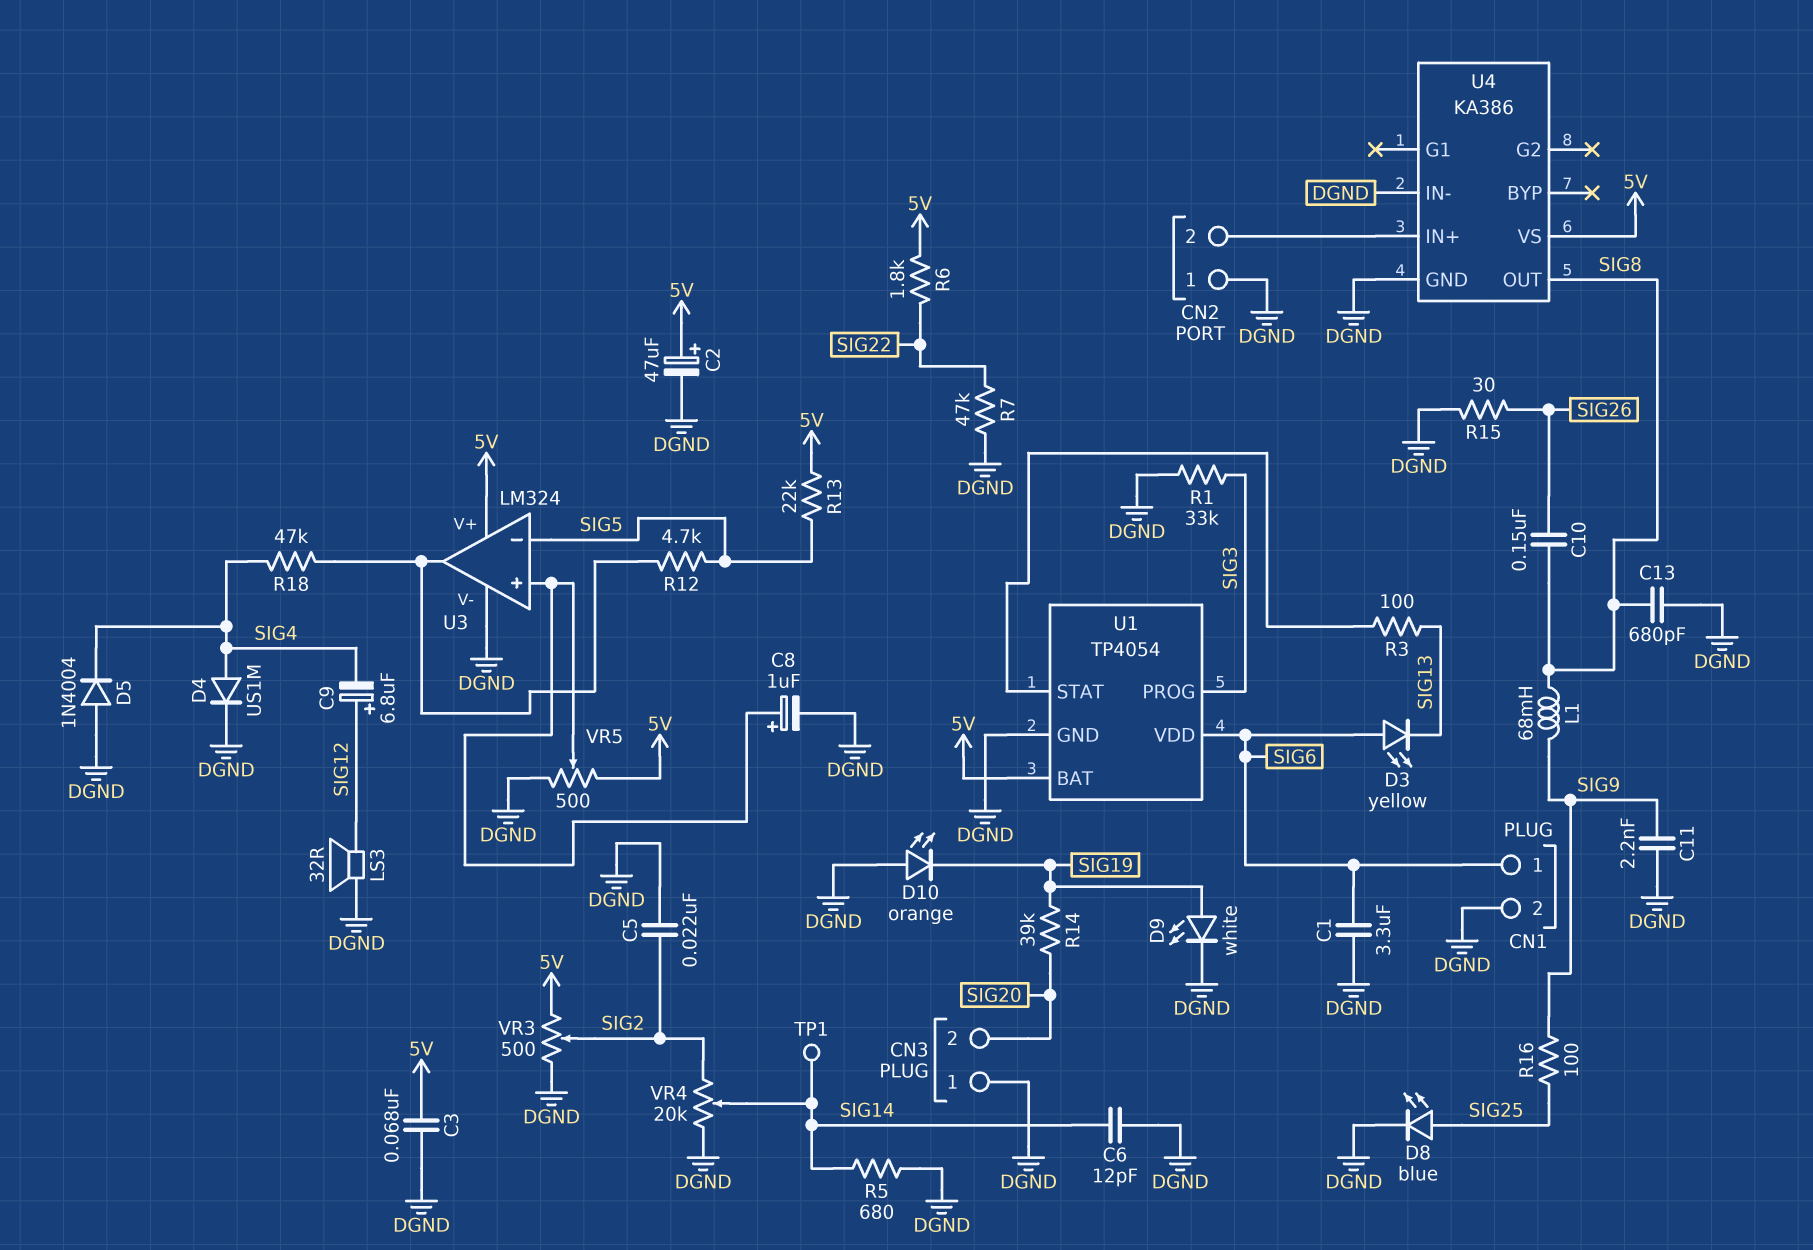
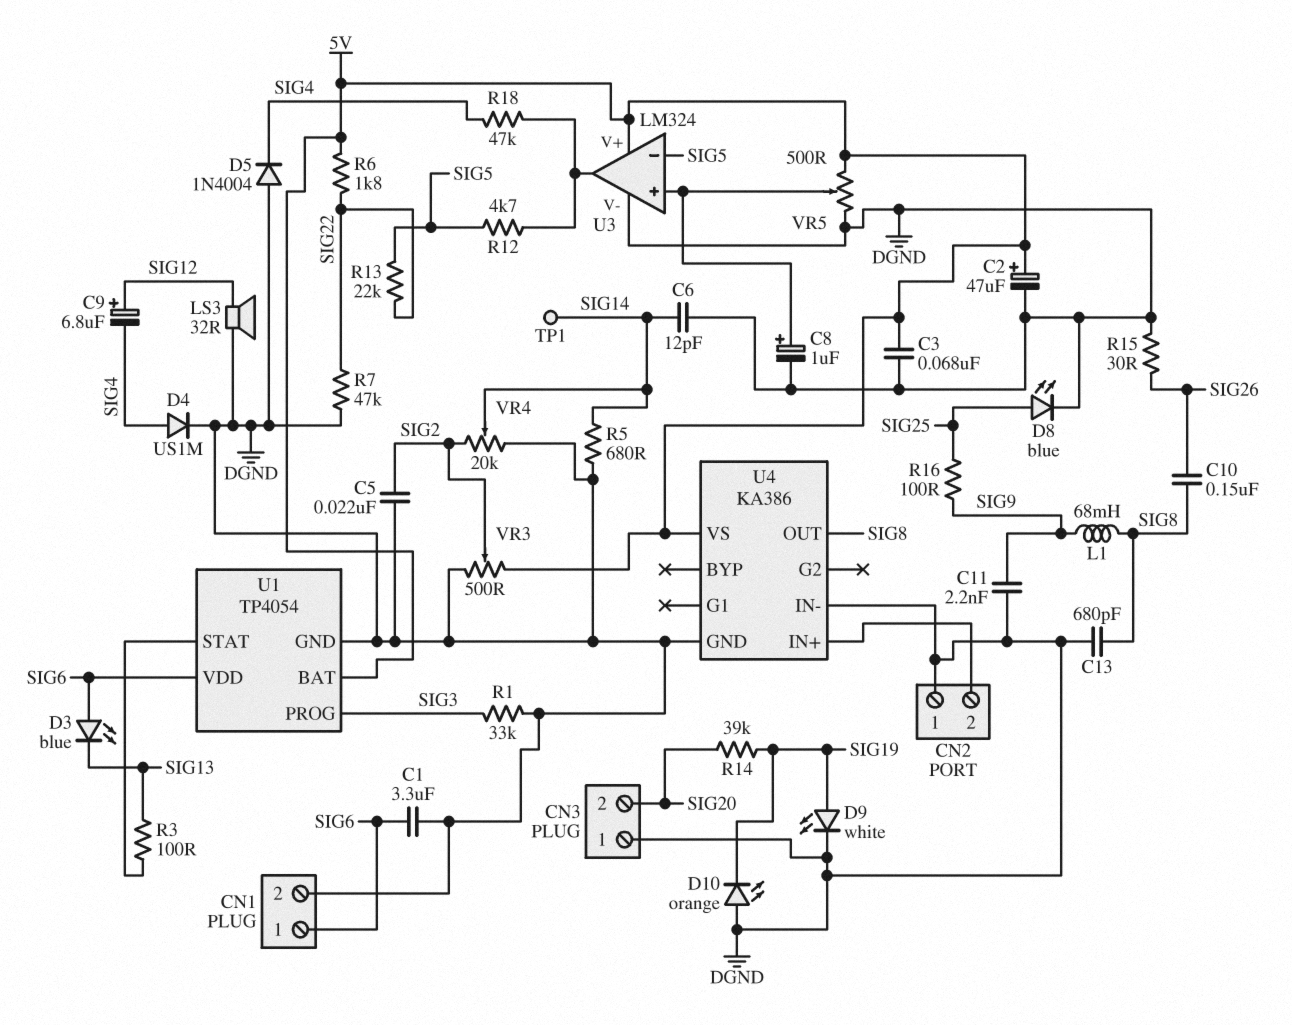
D3: LED yellow (A SIG6, K SIG13) -> LED blue (A SIG6, K SIG13)
R13: 22k (5V, SIG5) -> 22k (SIG5, SIG22)

